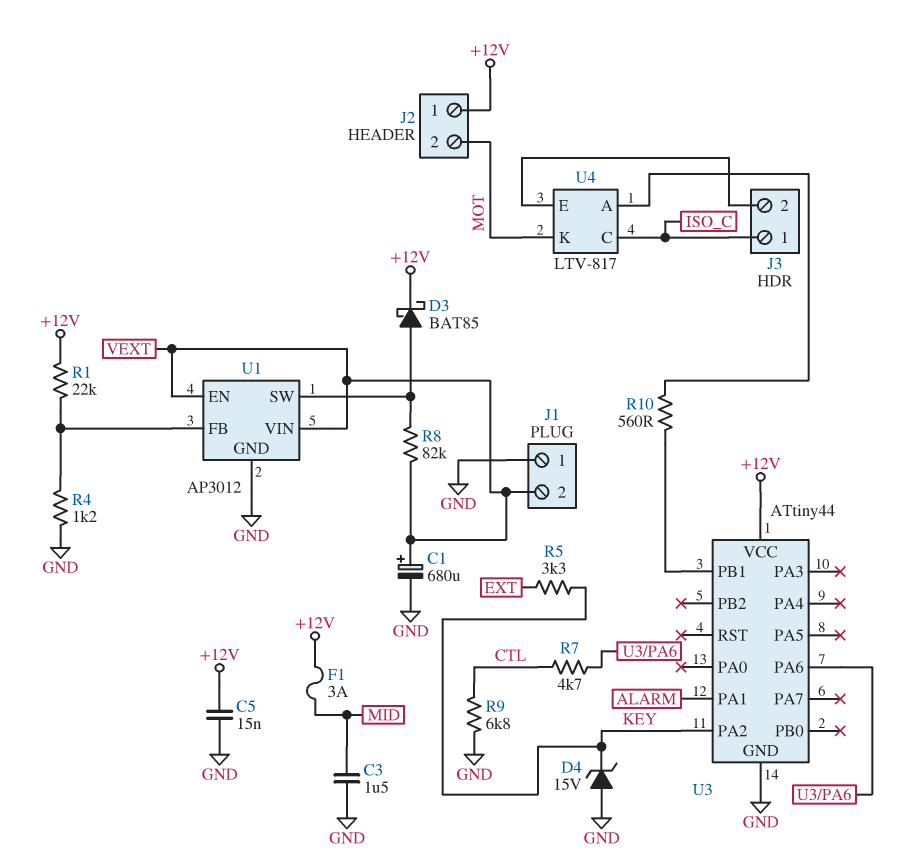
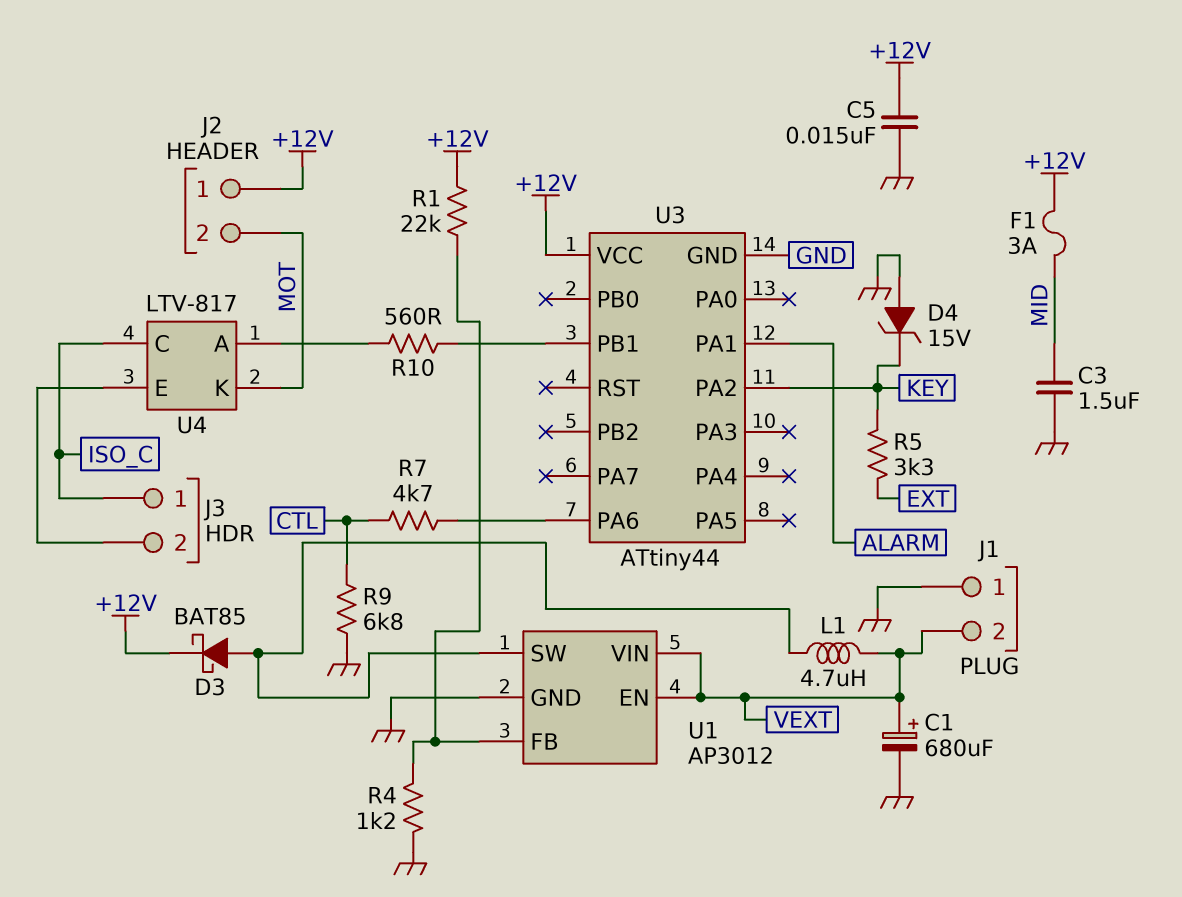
L1: none -> 4.7uH (U1/SW, VEXT)
R8: 82k (U1/SW, VEXT) -> none

